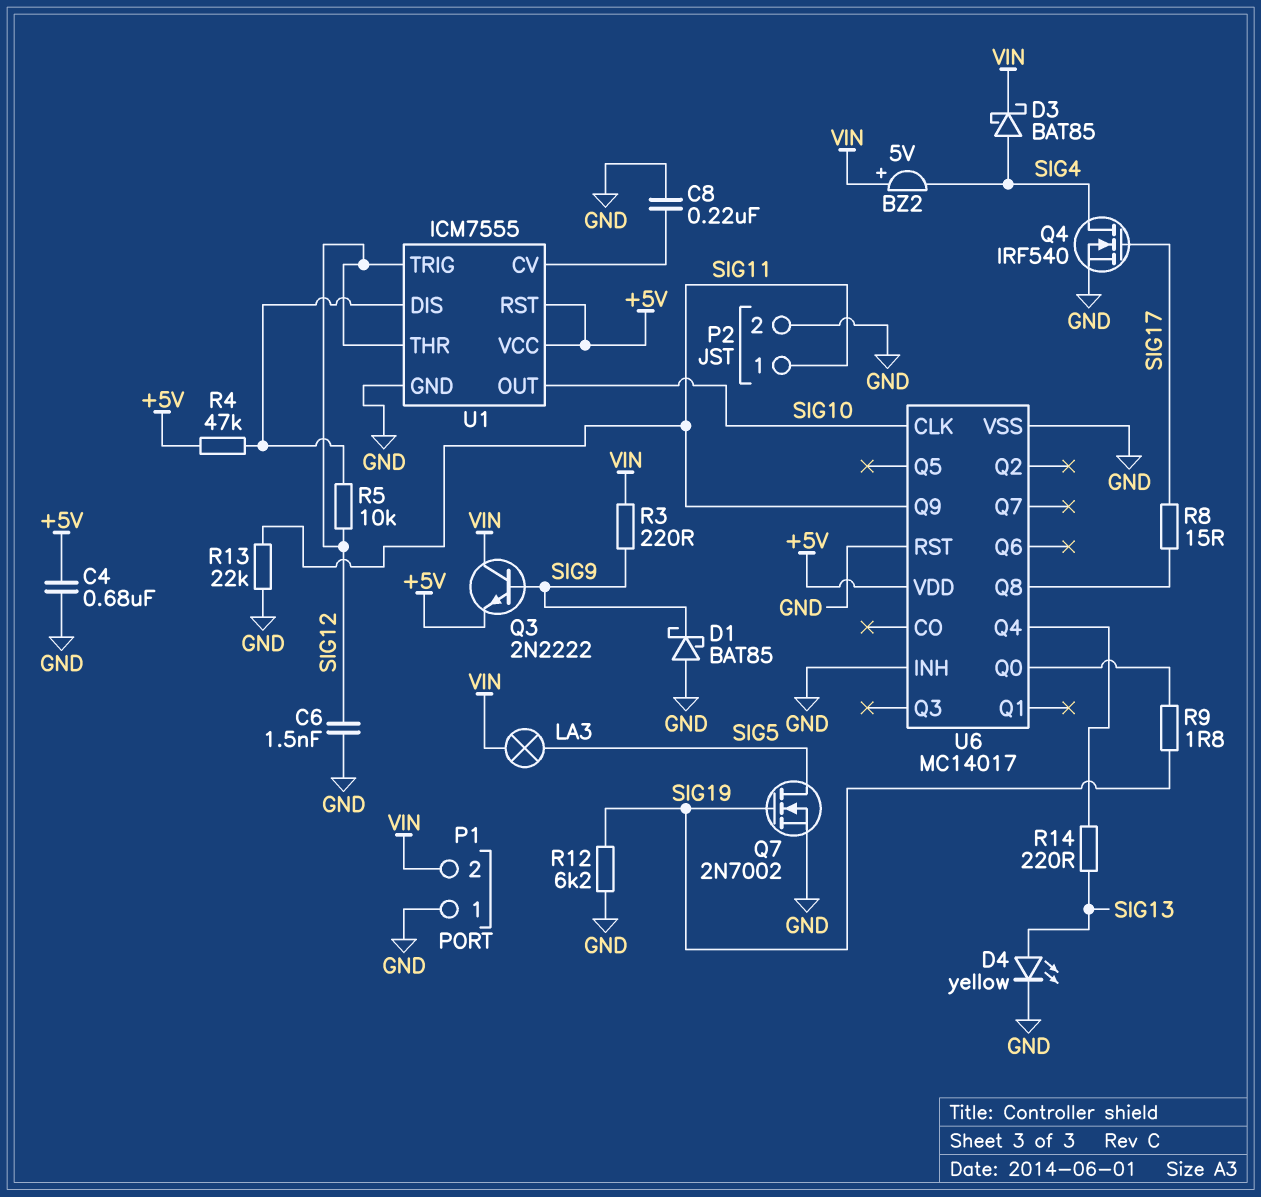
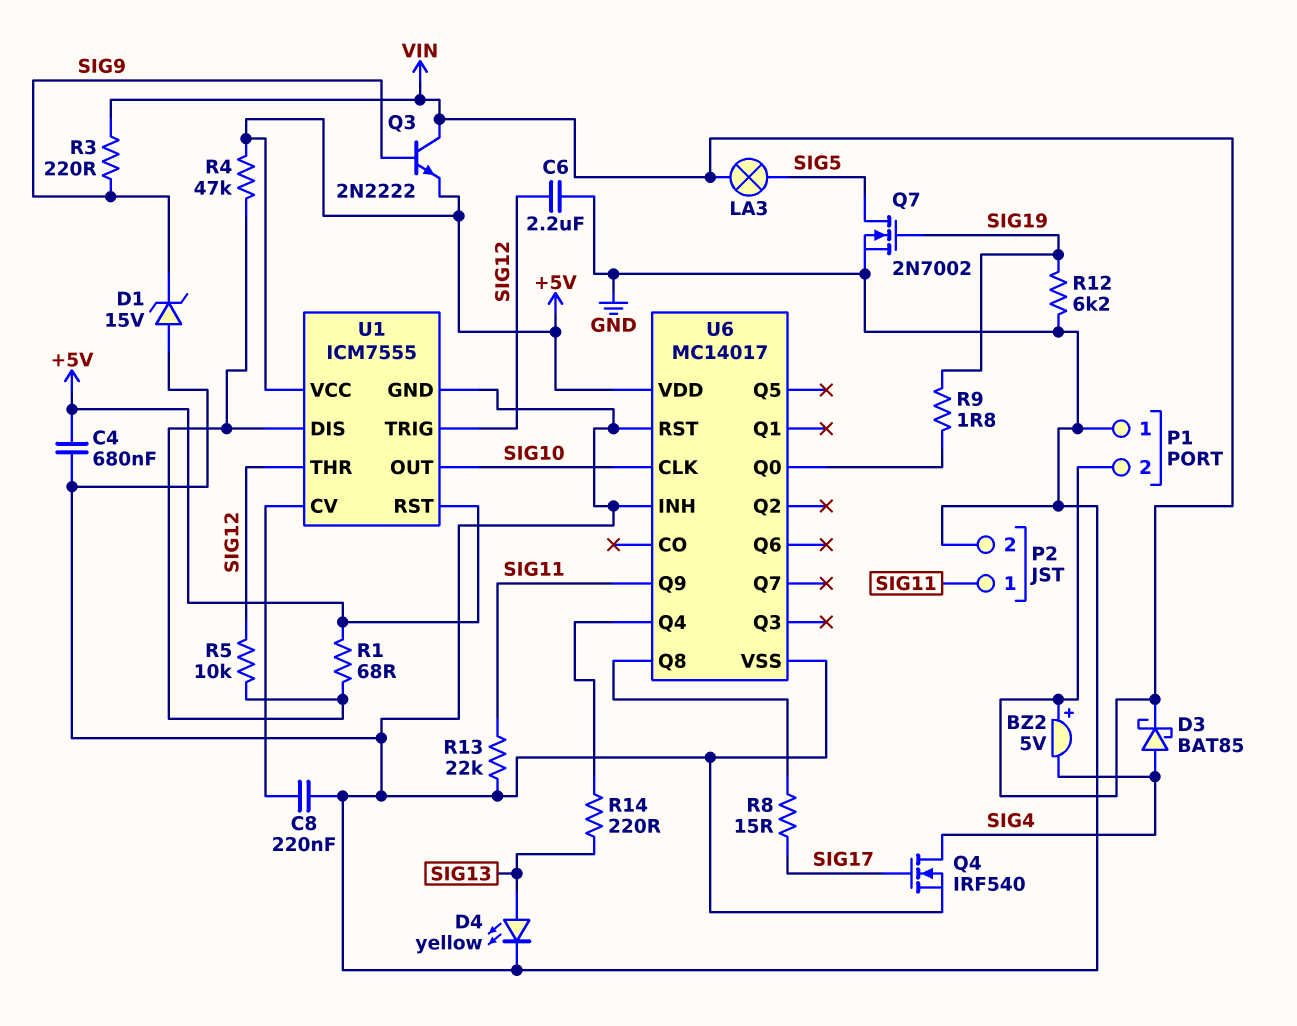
C6: 1.5nF (GND, SIG12) -> 2.2uF (GND, SIG12)
D1: schottky BAT85 (A GND, K SIG9) -> zener 15V (A GND, K SIG9)
R1: none -> 68 (+5V, U1/DIS)

